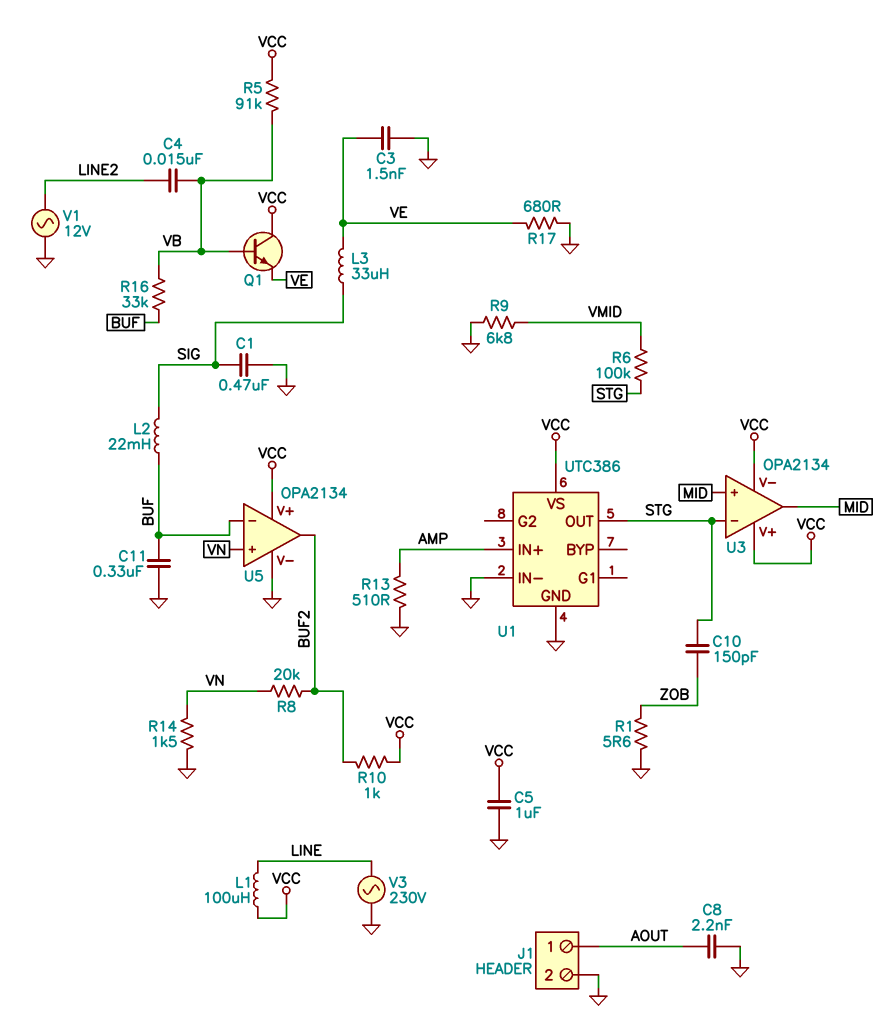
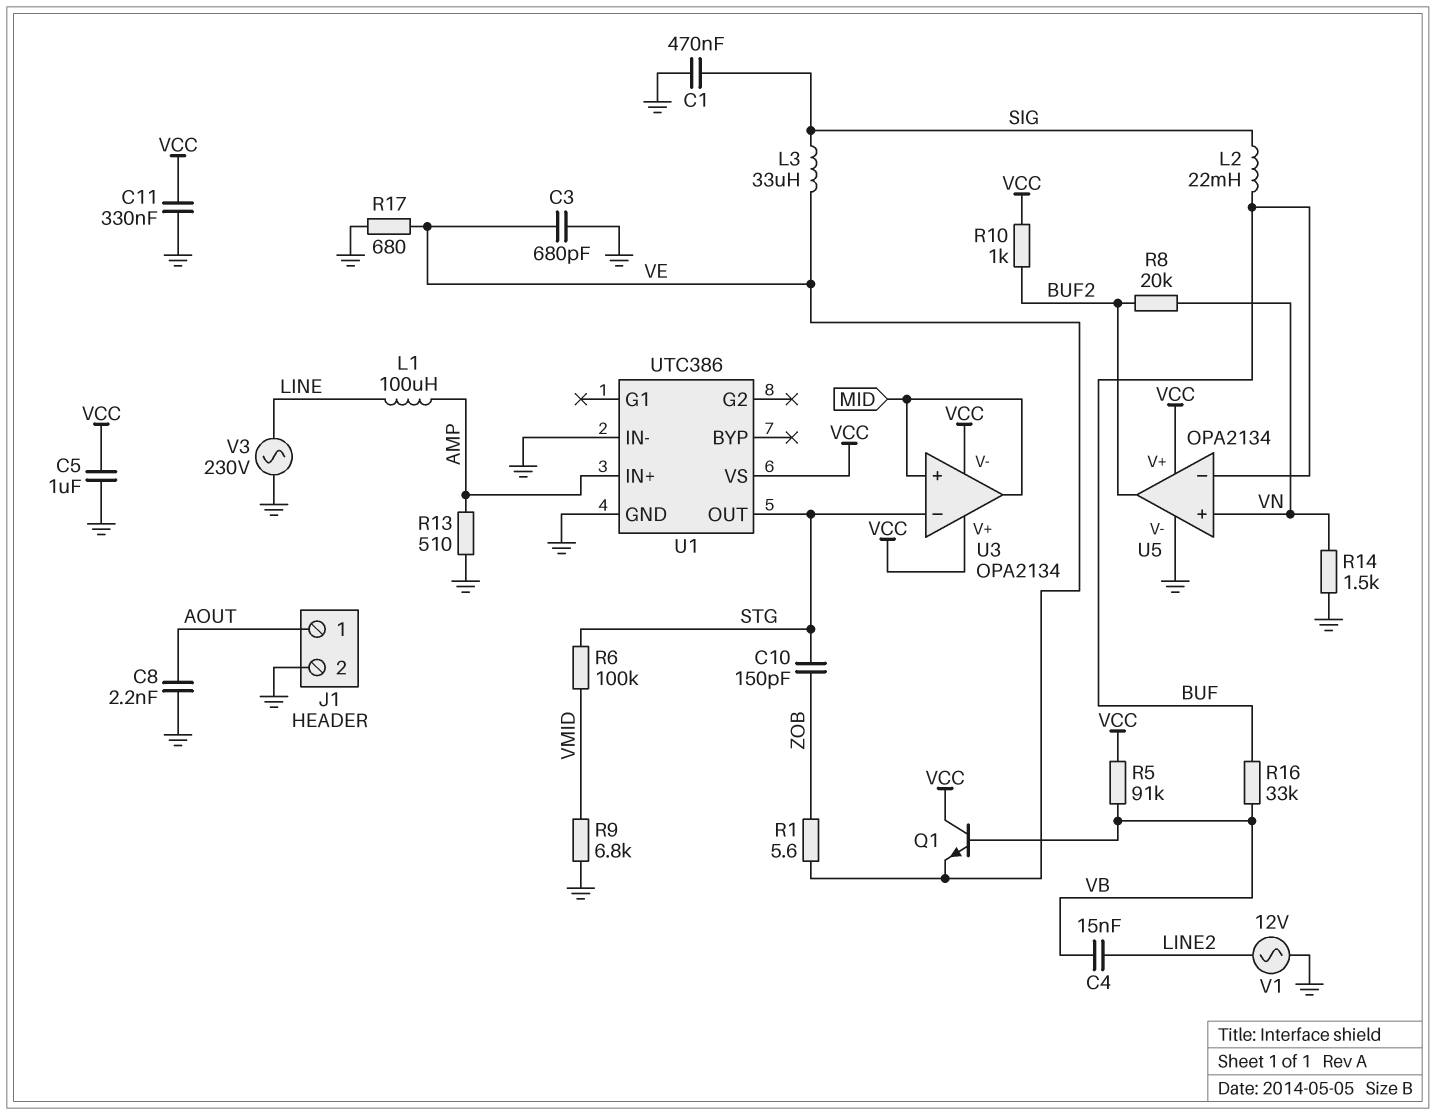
C3: 1.5nF (GND, VE) -> 680pF (GND, VE)
C11: 330nF (BUF, GND) -> 330nF (GND, VCC)
L1: 100uH (LINE, VCC) -> 100uH (AMP, LINE)
R1: 5.6 (GND, ZOB) -> 5.6 (VE, ZOB)

